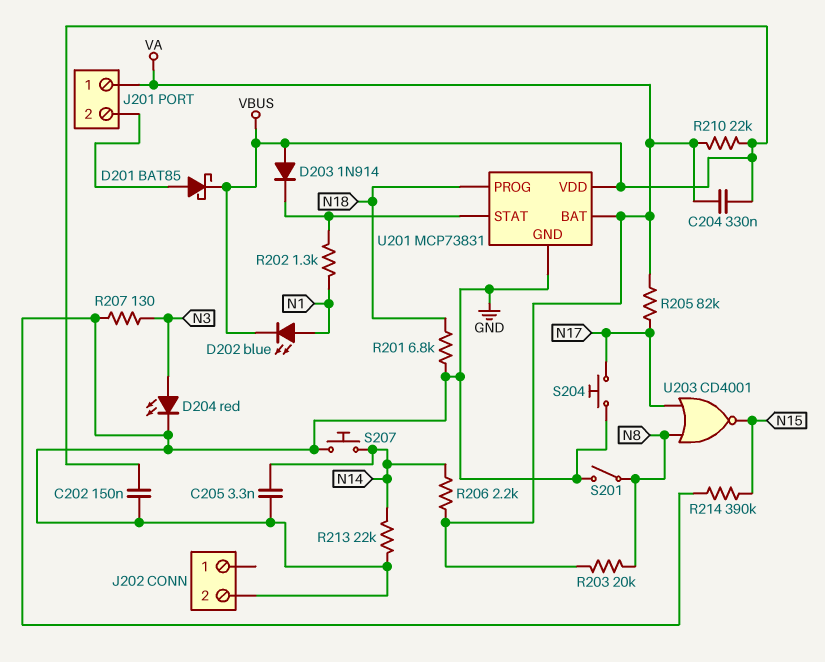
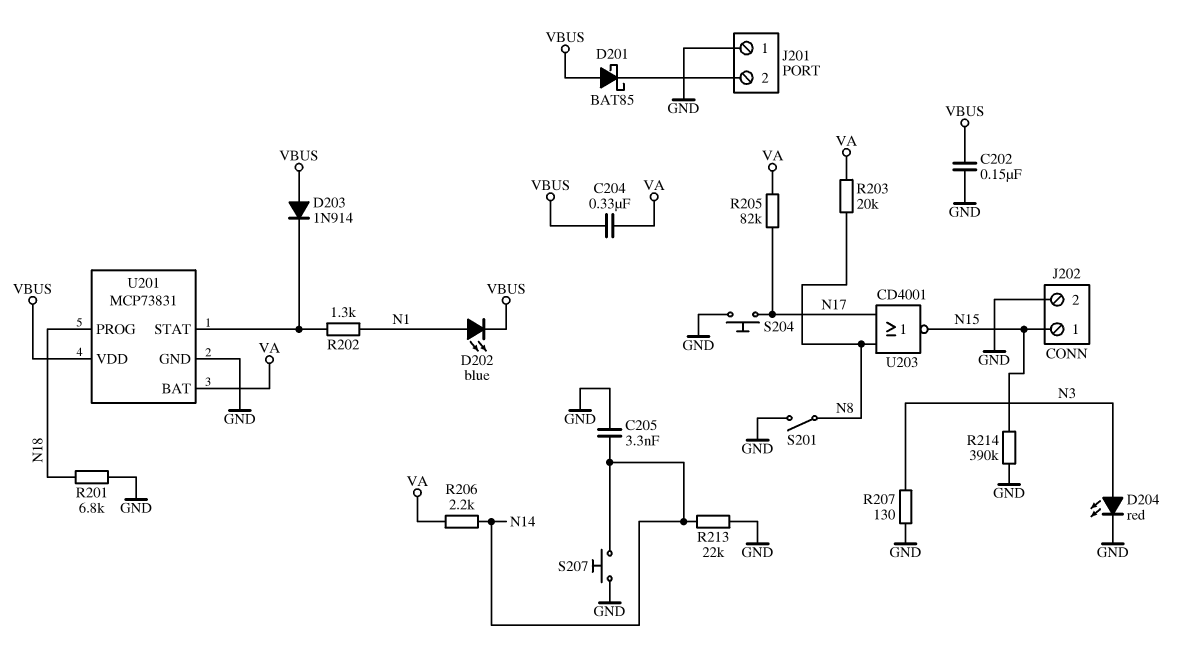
D201: schottky BAT85 (A J201/2, K VBUS) -> schottky BAT85 (A VBUS, K J201/2)
J201 pin 1: VA -> GND
J202 pin 1: none -> N15
R210: 22k (VA, VBUS) -> none

